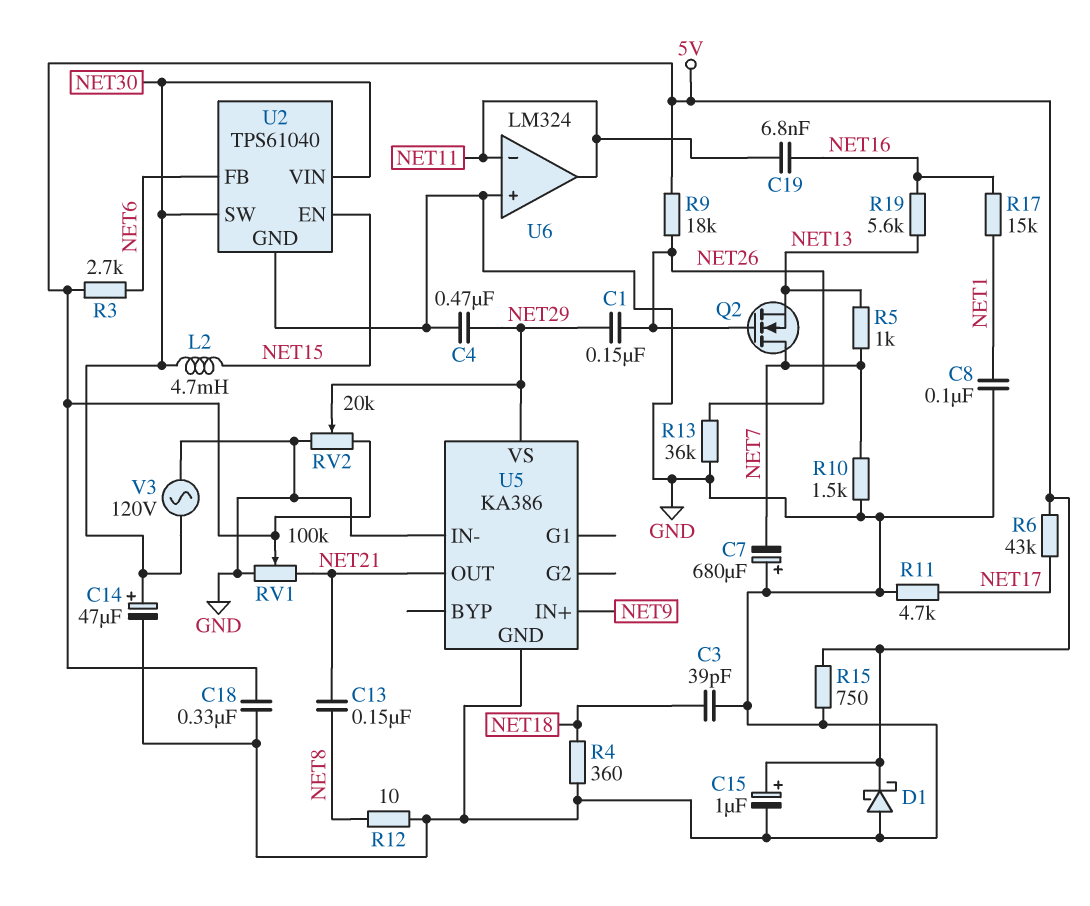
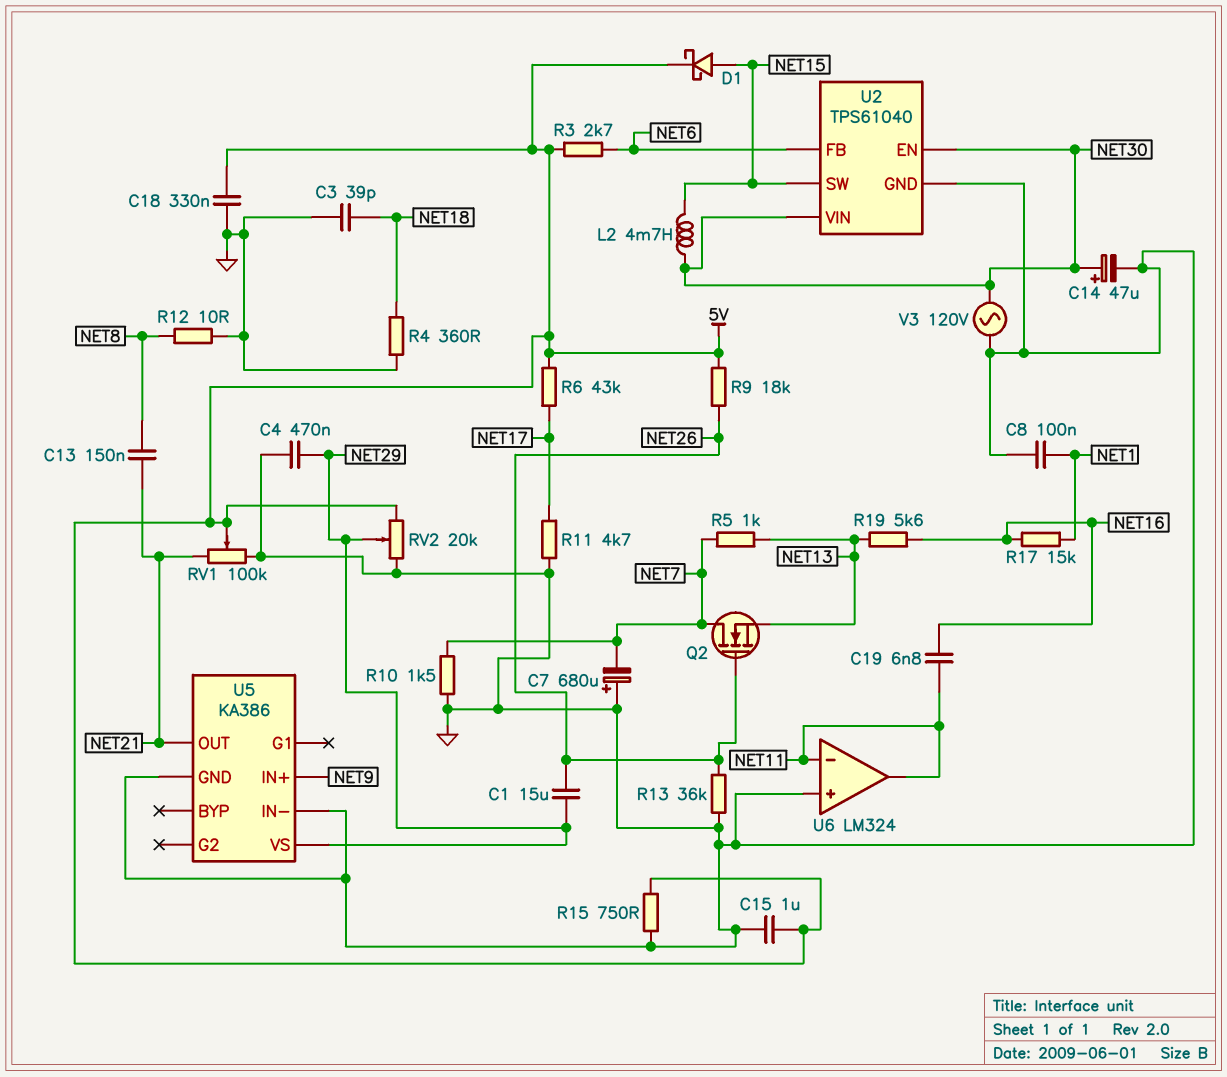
C1: 150nF (NET26, NET29) -> 15uF (NET26, NET29)
C15: 1uF (plus 5V, minus GND) -> 1uF (5V, GND)
D1: schottky (A GND, K 5V) -> schottky (A NET15, K 5V)
U2 pin EN: NET15 -> NET30
U2 pin SW: NET30 -> NET15

